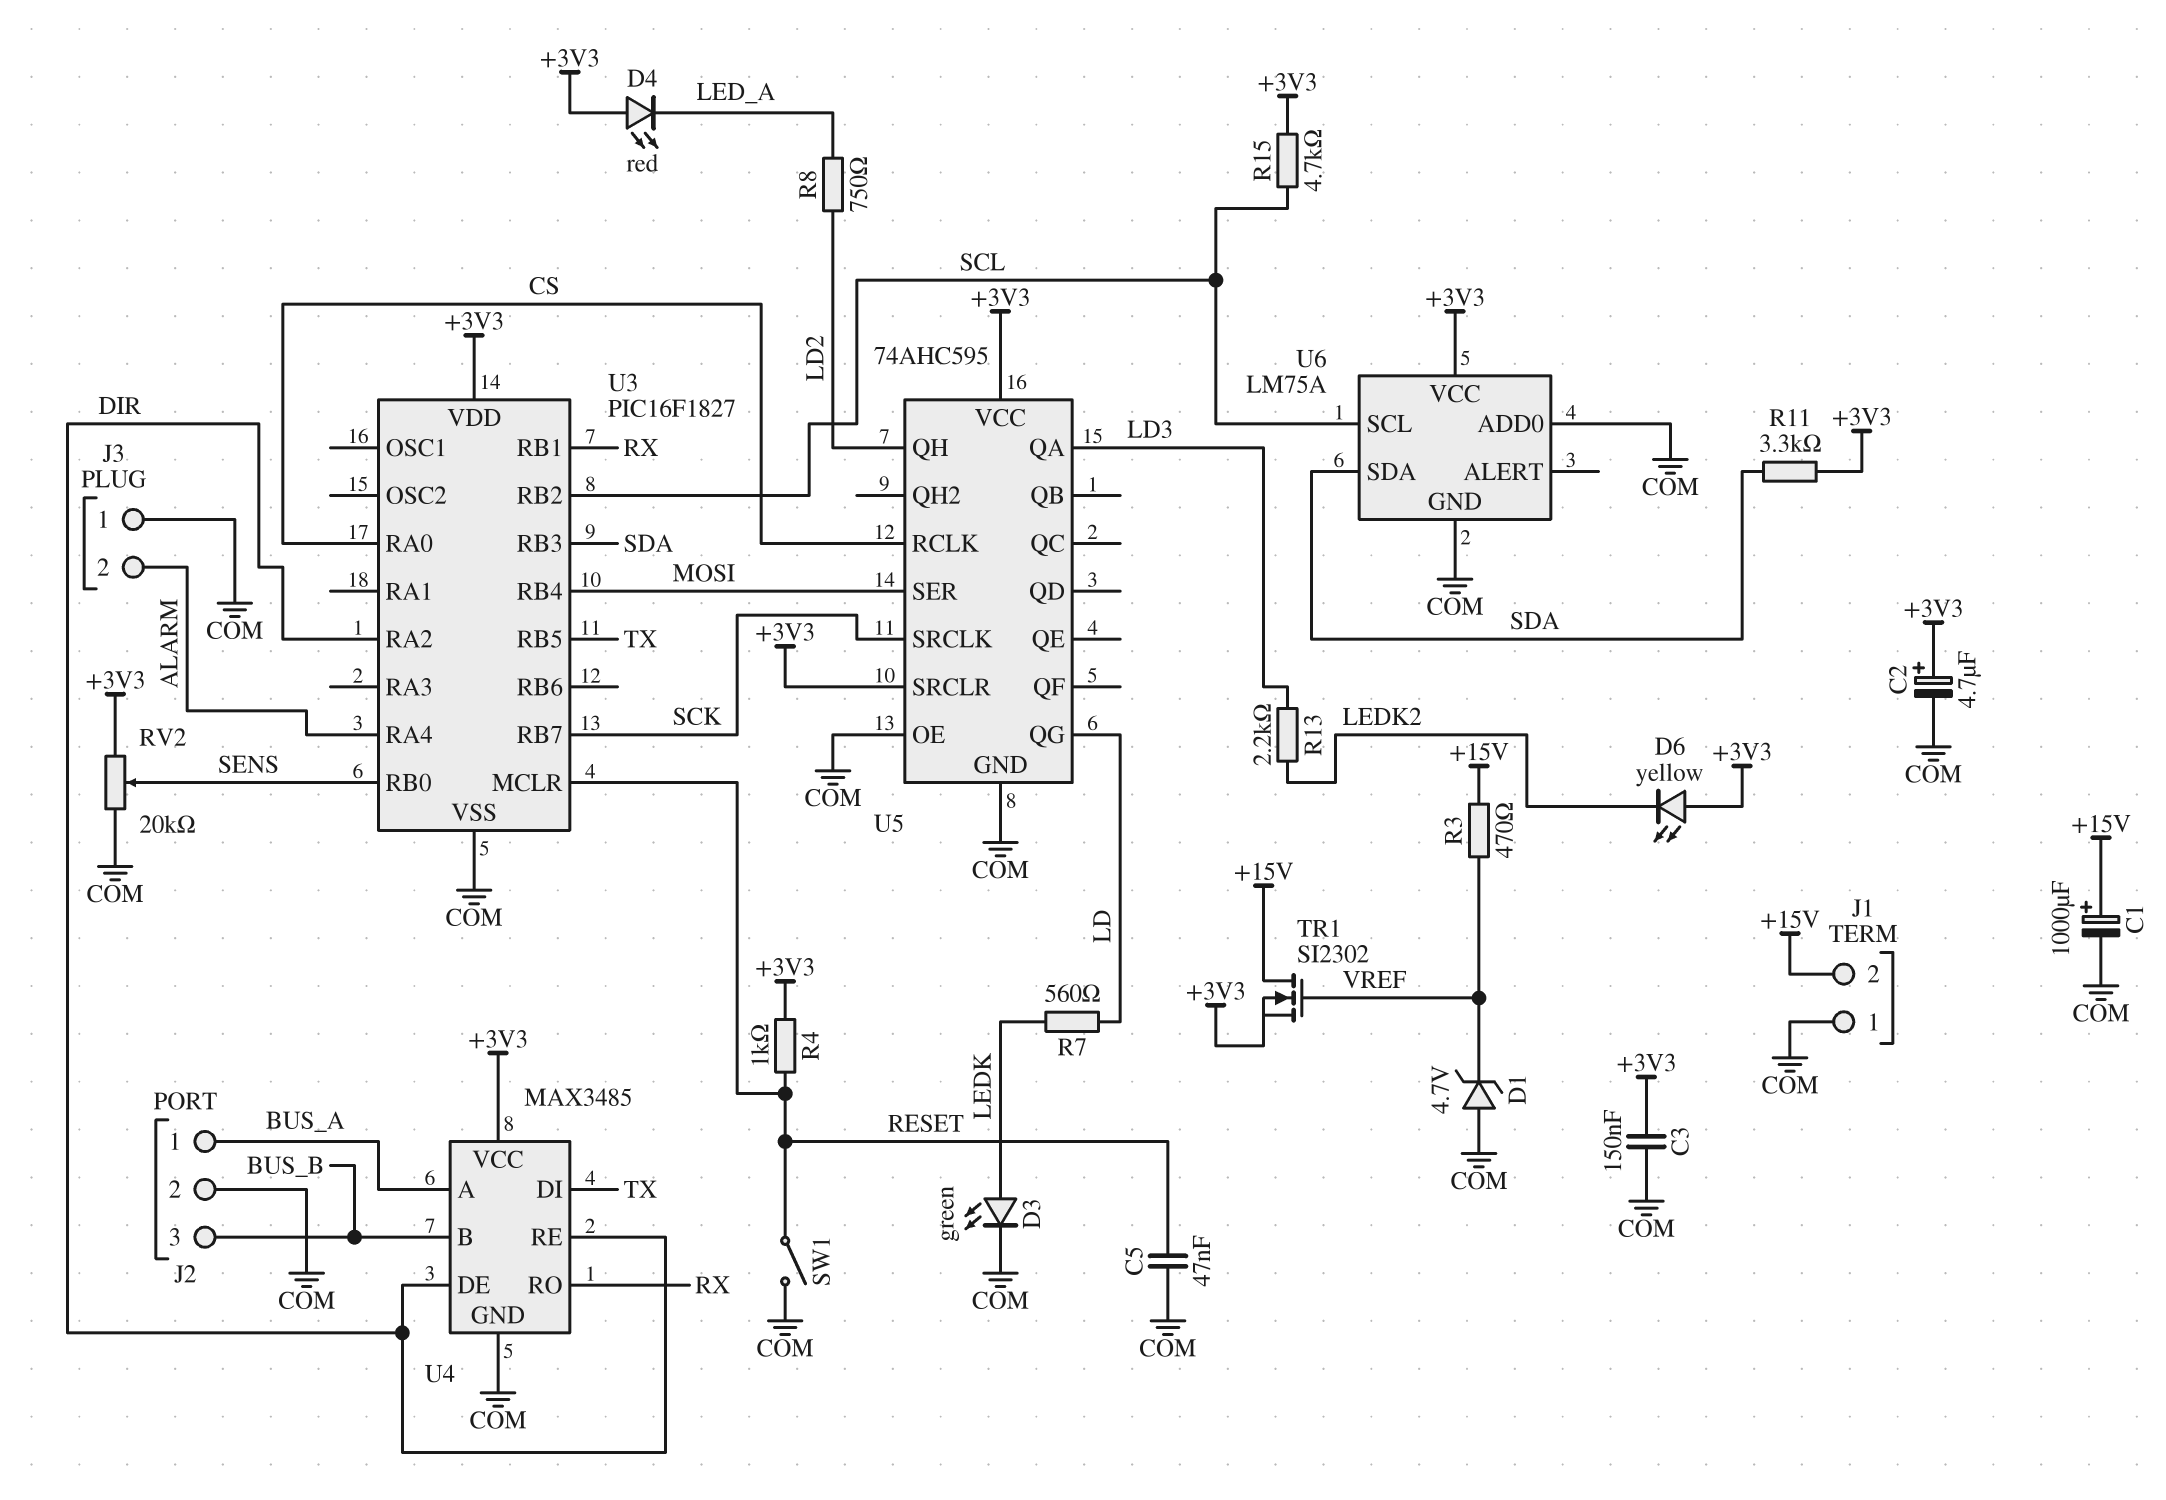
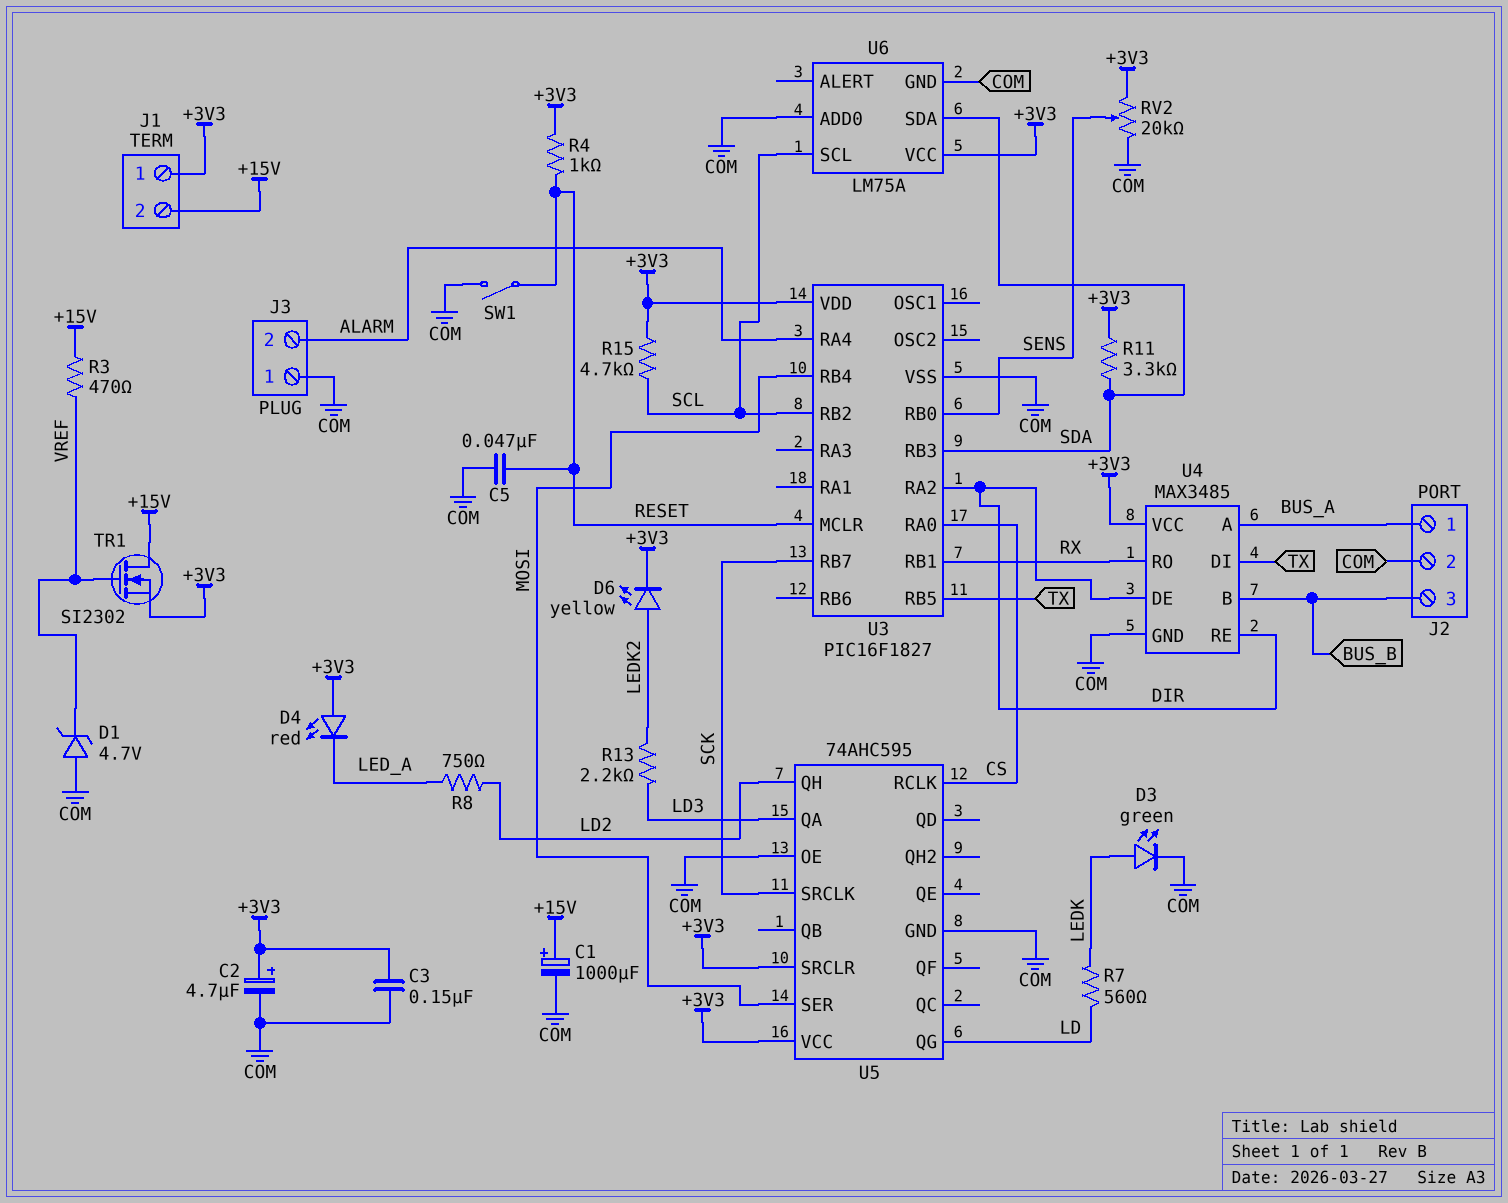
D6: LED yellow (A +3V3, K LEDK2) -> LED yellow (A LEDK2, K +3V3)
J1 pin 1: COM -> +3V3

